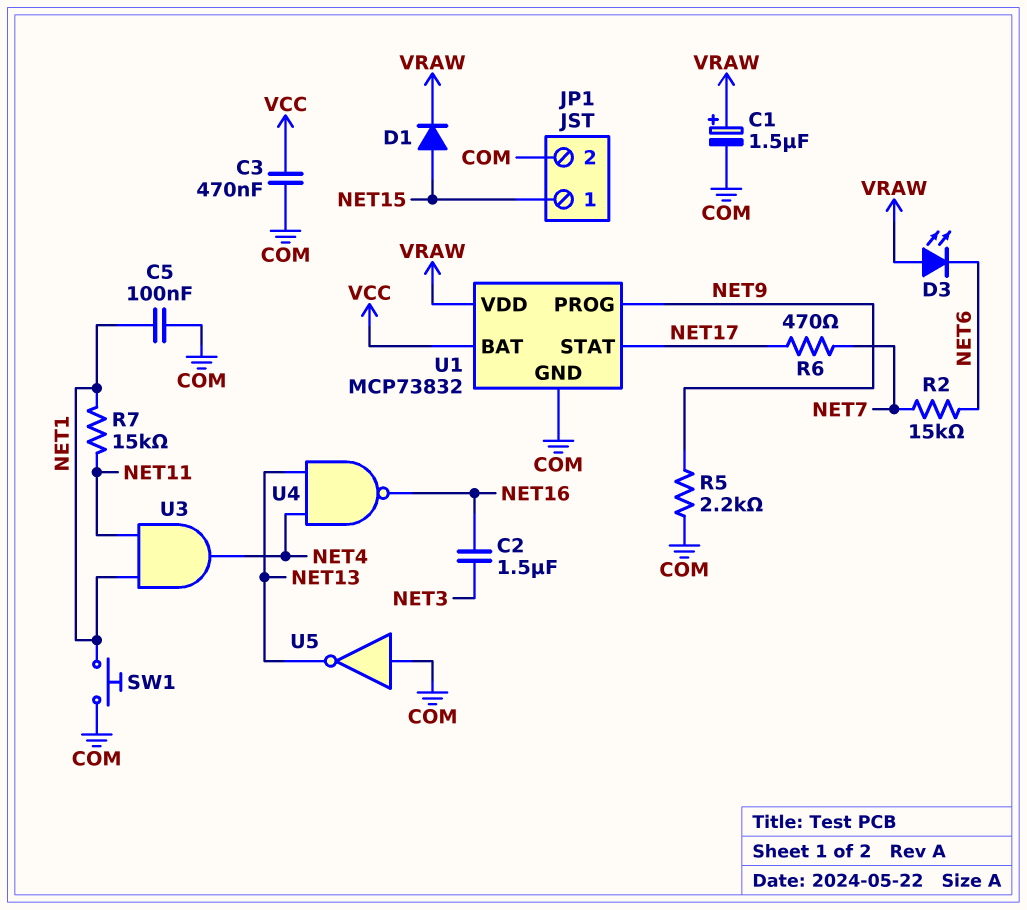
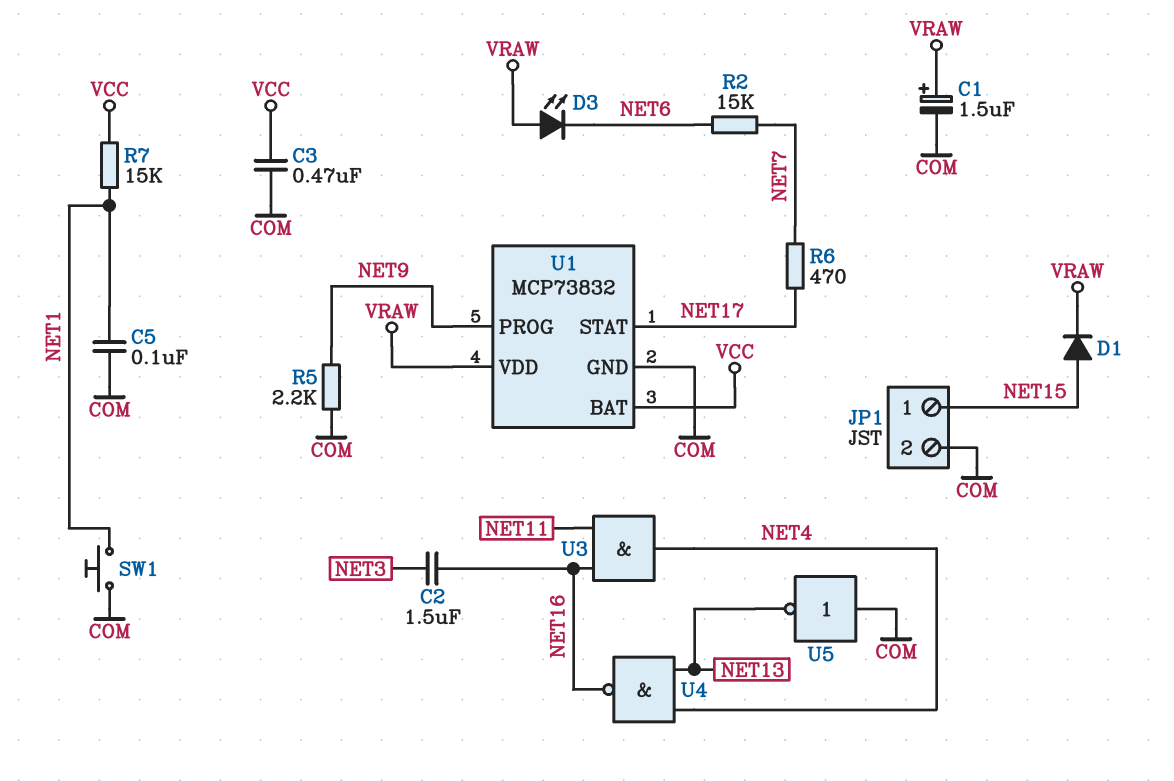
R7: 15k (NET1, NET11) -> 15k (NET1, VCC)
U3: AND (in NET1, in NET11, out NET4) -> AND (in NET11, in NET16, out NET4)

